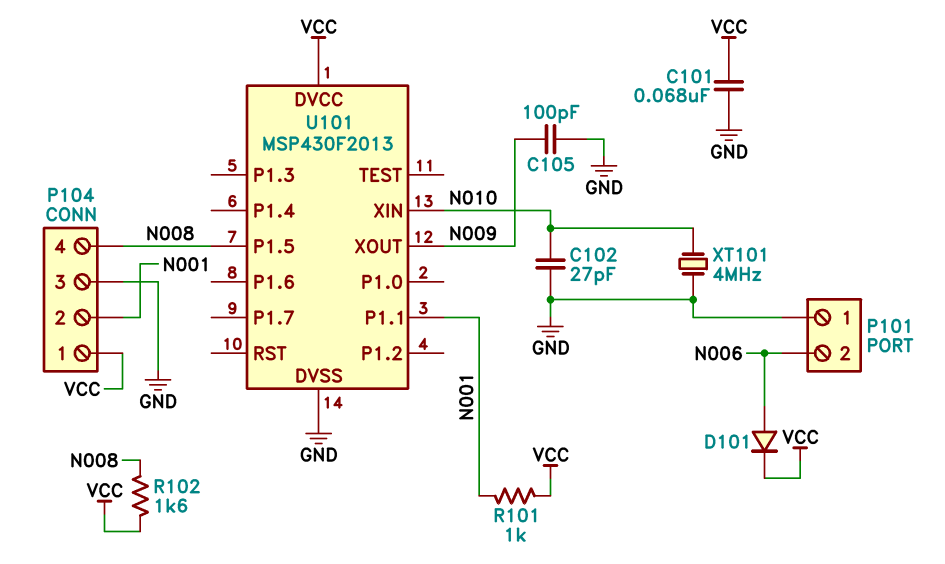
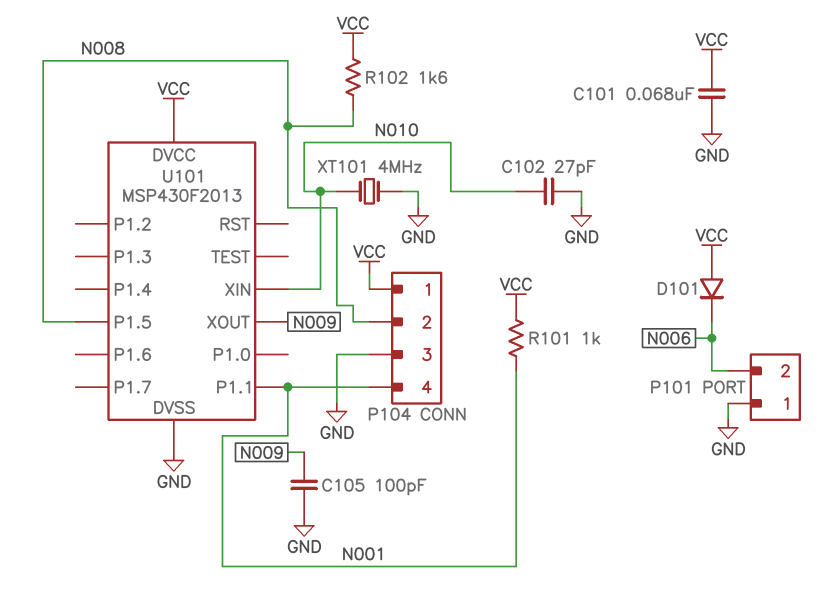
D101: diode (A N006, K VCC) -> diode (A VCC, K N006)
P104 pin 2: N001 -> N008
P104 pin 4: N008 -> N001

